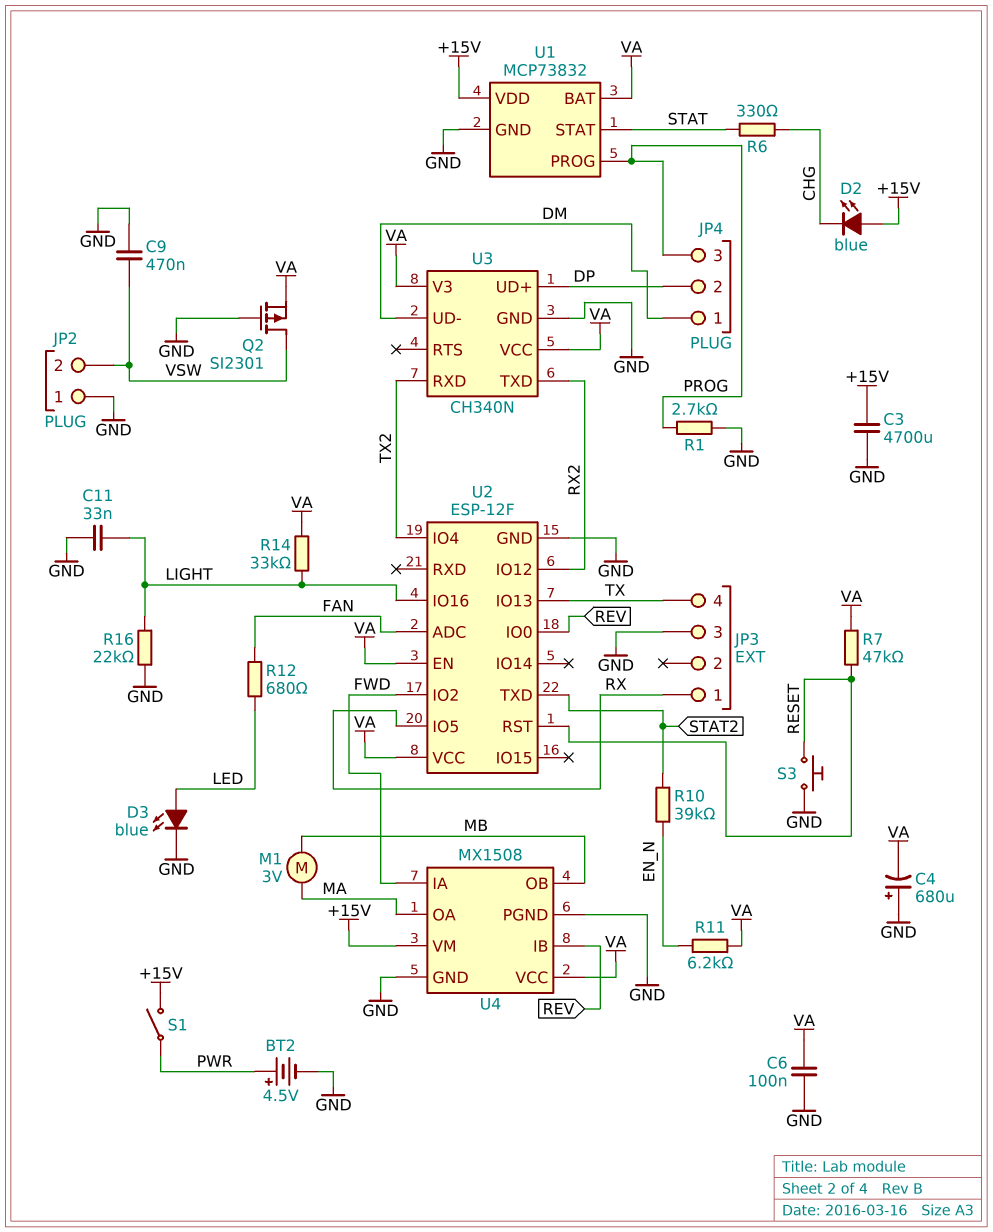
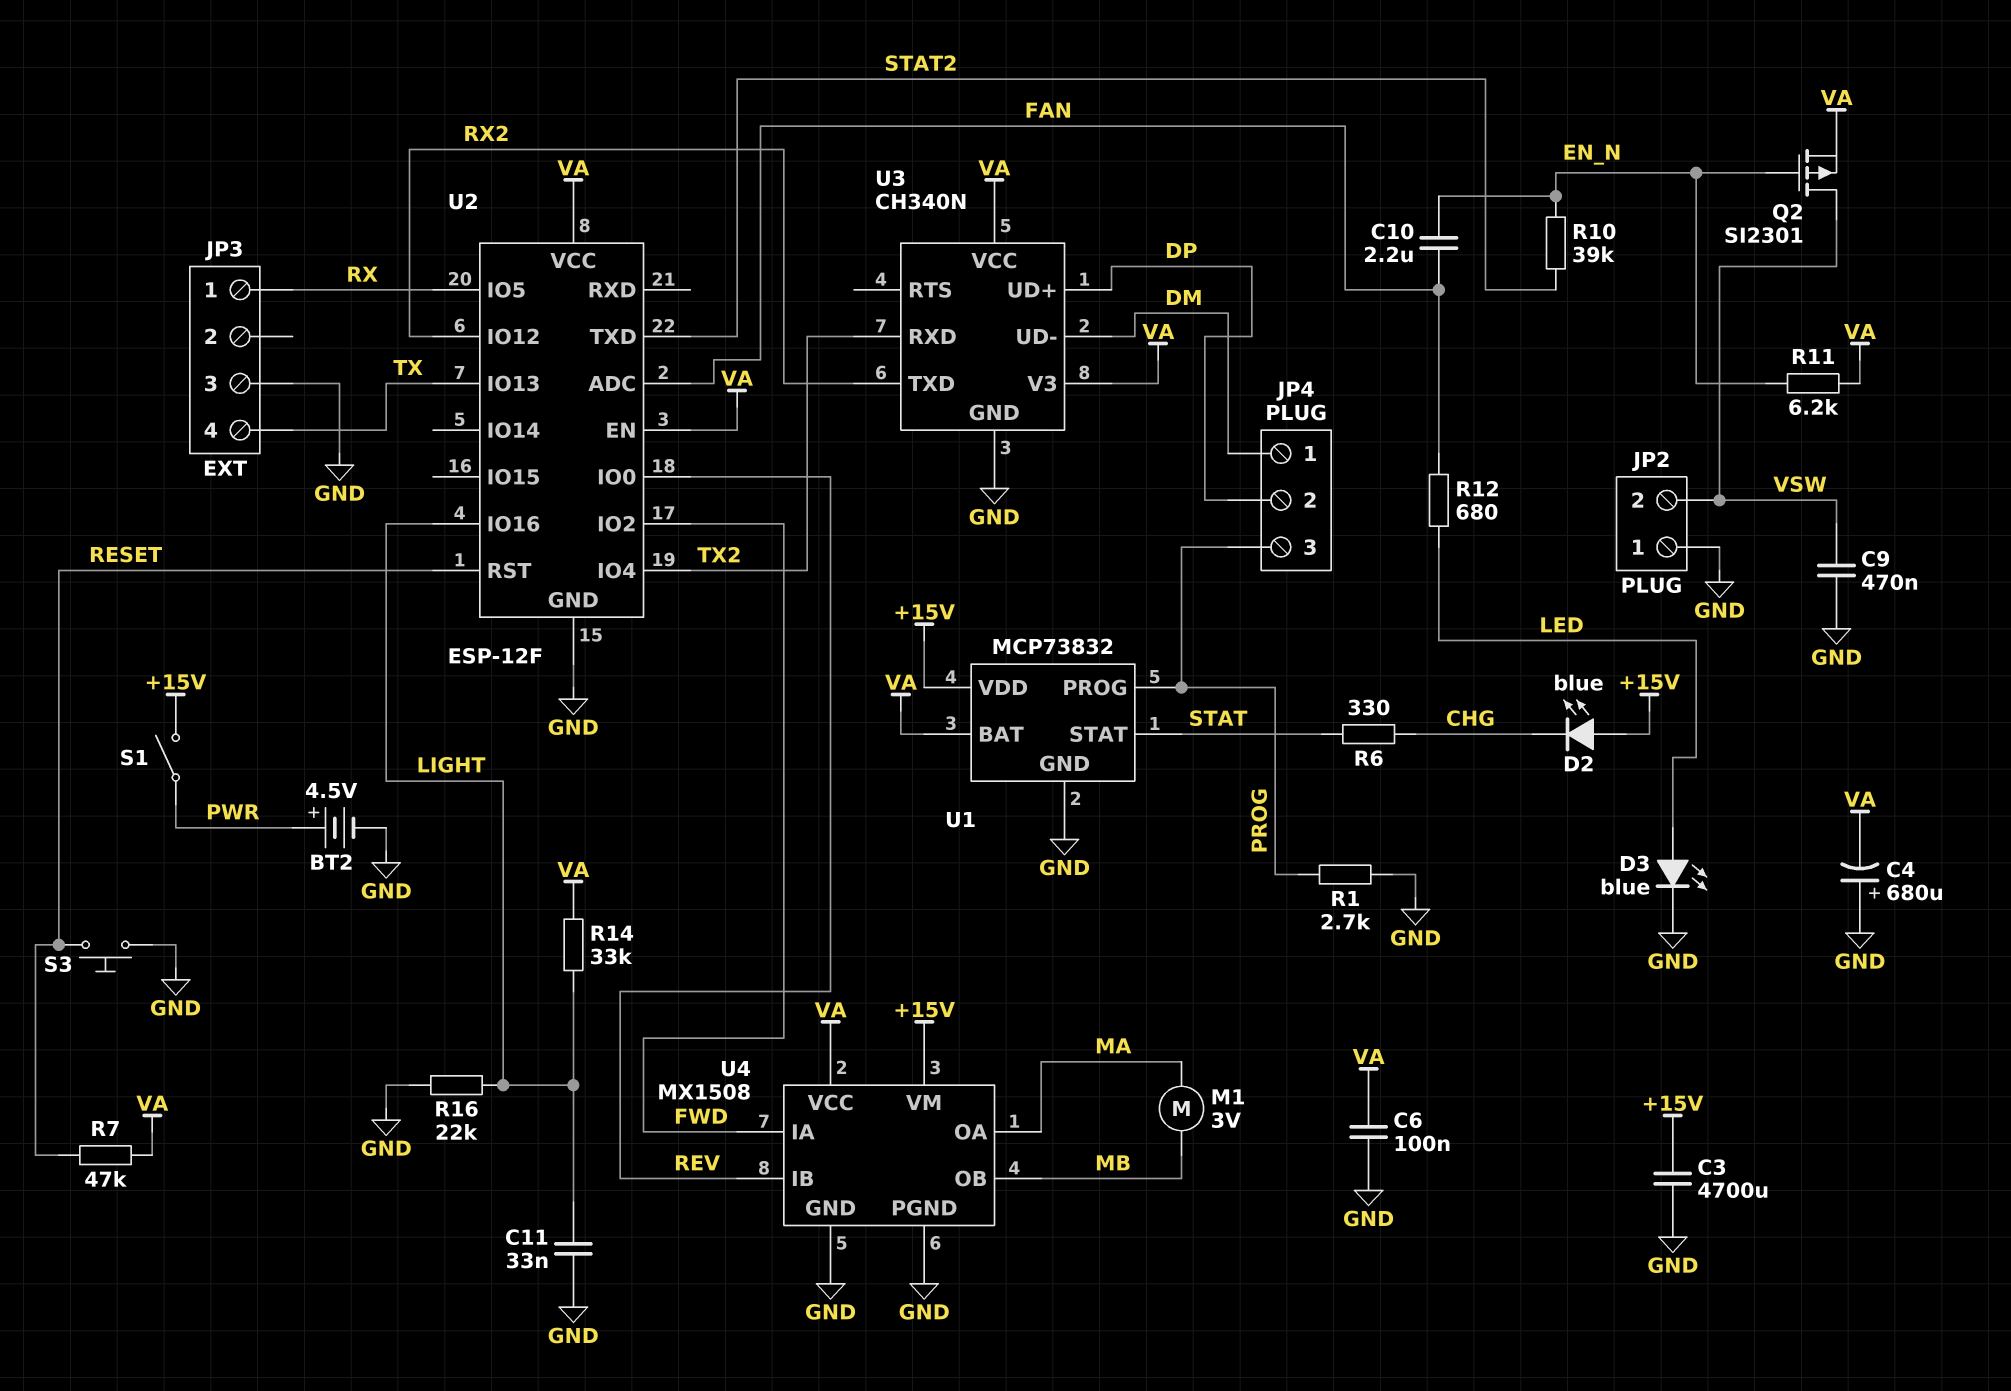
C10: none -> 2.2uF (EN_N, FAN)
Q2: PMOS SI2301 (G GND, D VSW, S VA) -> PMOS SI2301 (G EN_N, D VSW, S VA)

